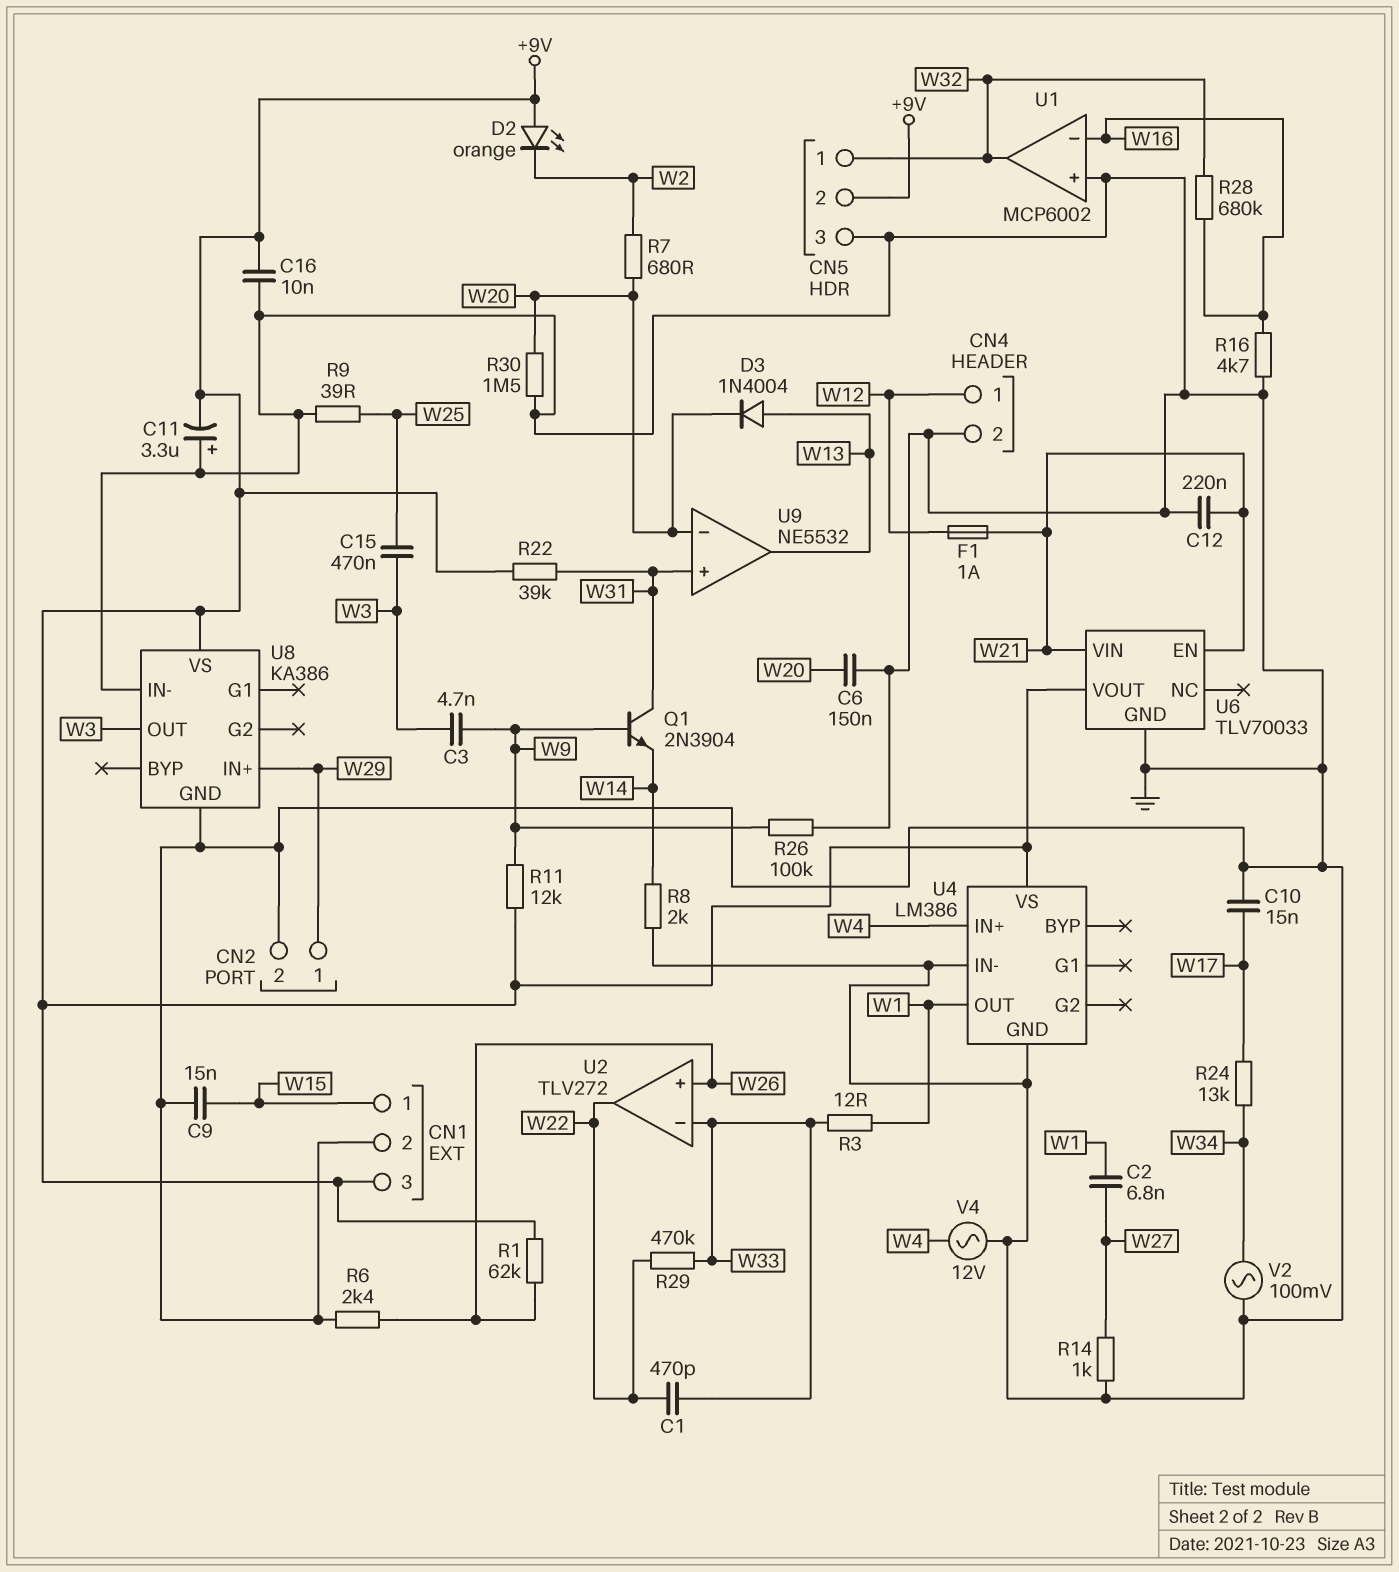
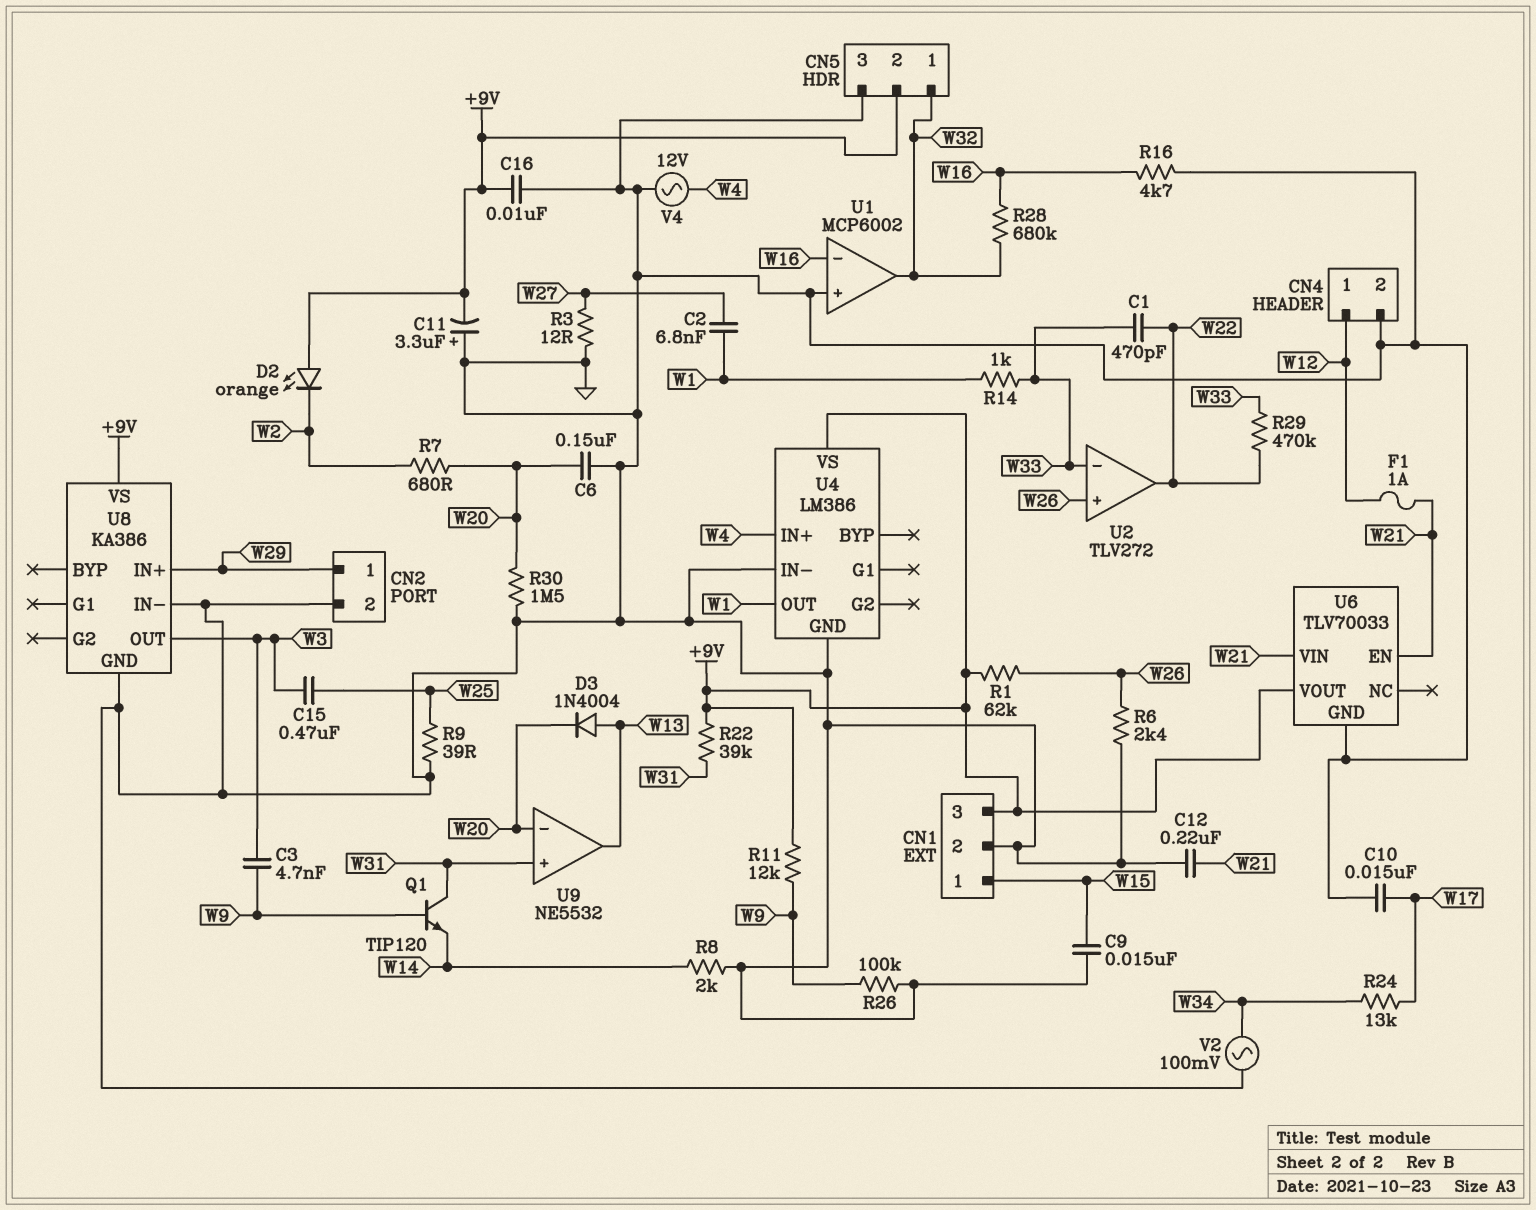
Q1: NPN 2N3904 (B W9, C W31, E W14) -> NPN TIP120 (B W9, C W31, E W14)
R3: 12 (W1, W33) -> 12 (GND, W27)
R14: 1k (GND, W27) -> 1k (W1, W33)

